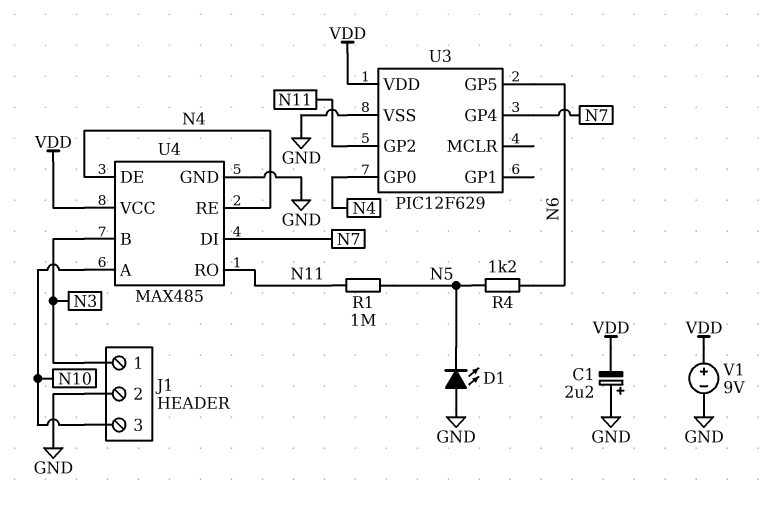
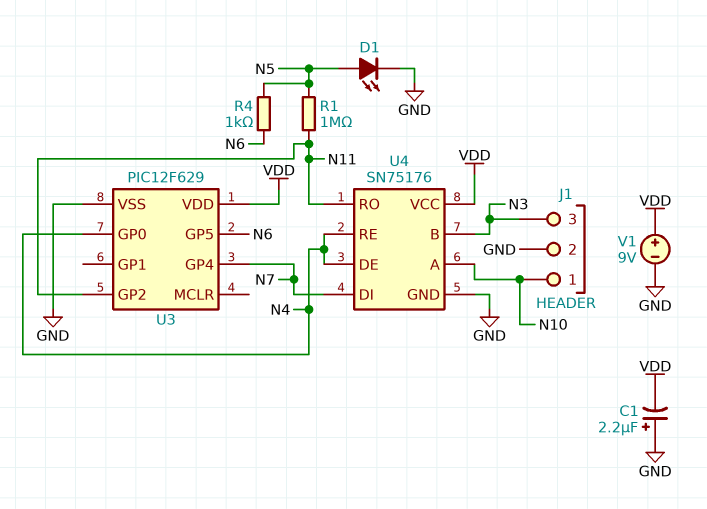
D1: LED (A GND, K N5) -> LED (A N5, K GND)
J1 pin 1: N3 -> N10
J1 pin 3: N10 -> N3
R4: 1.2k (N5, N6) -> 1k (N5, N6)
U4: MAX485 -> SN75176

